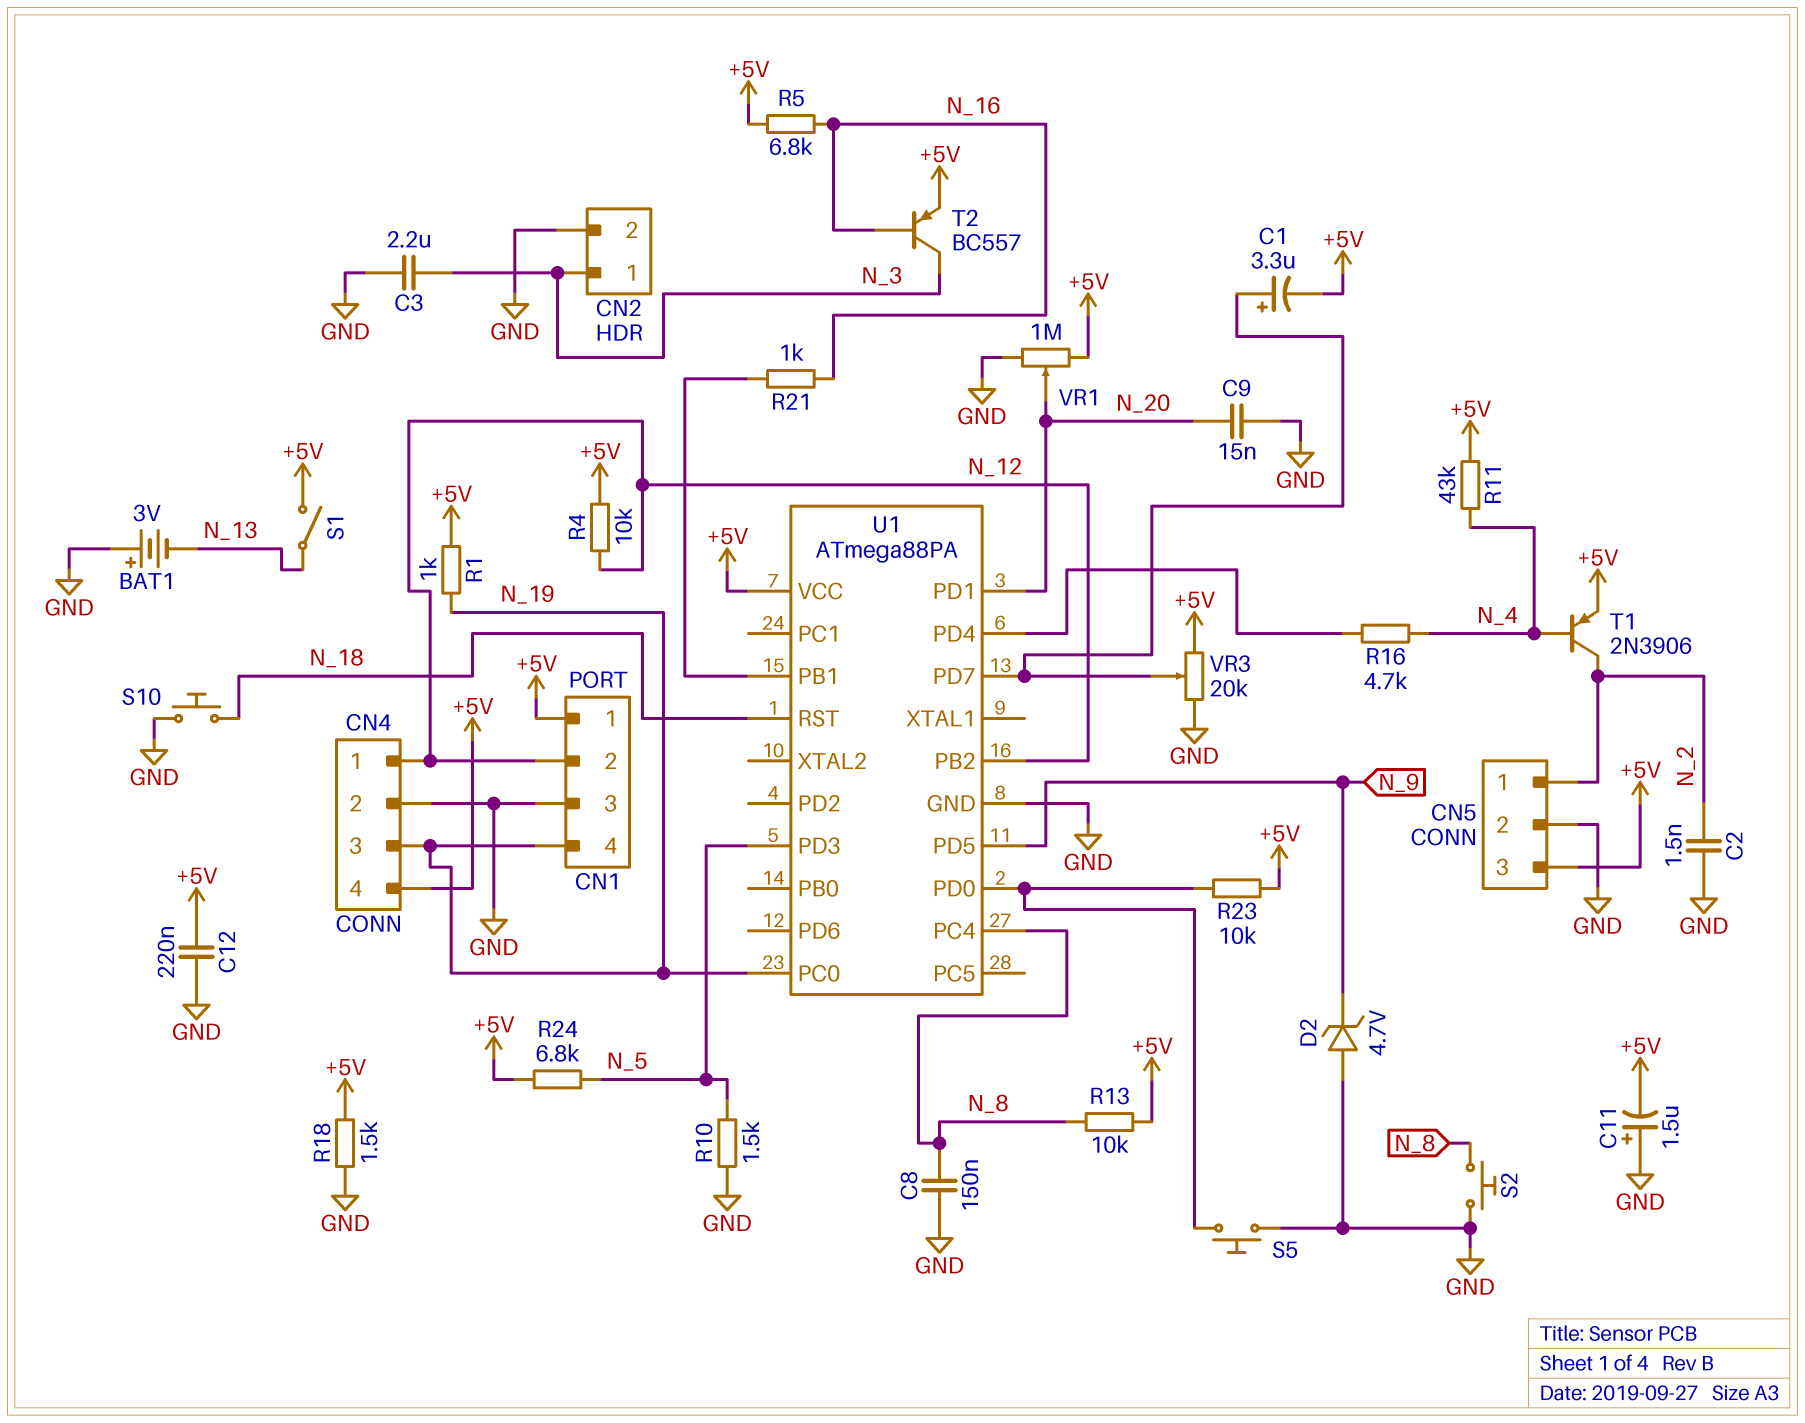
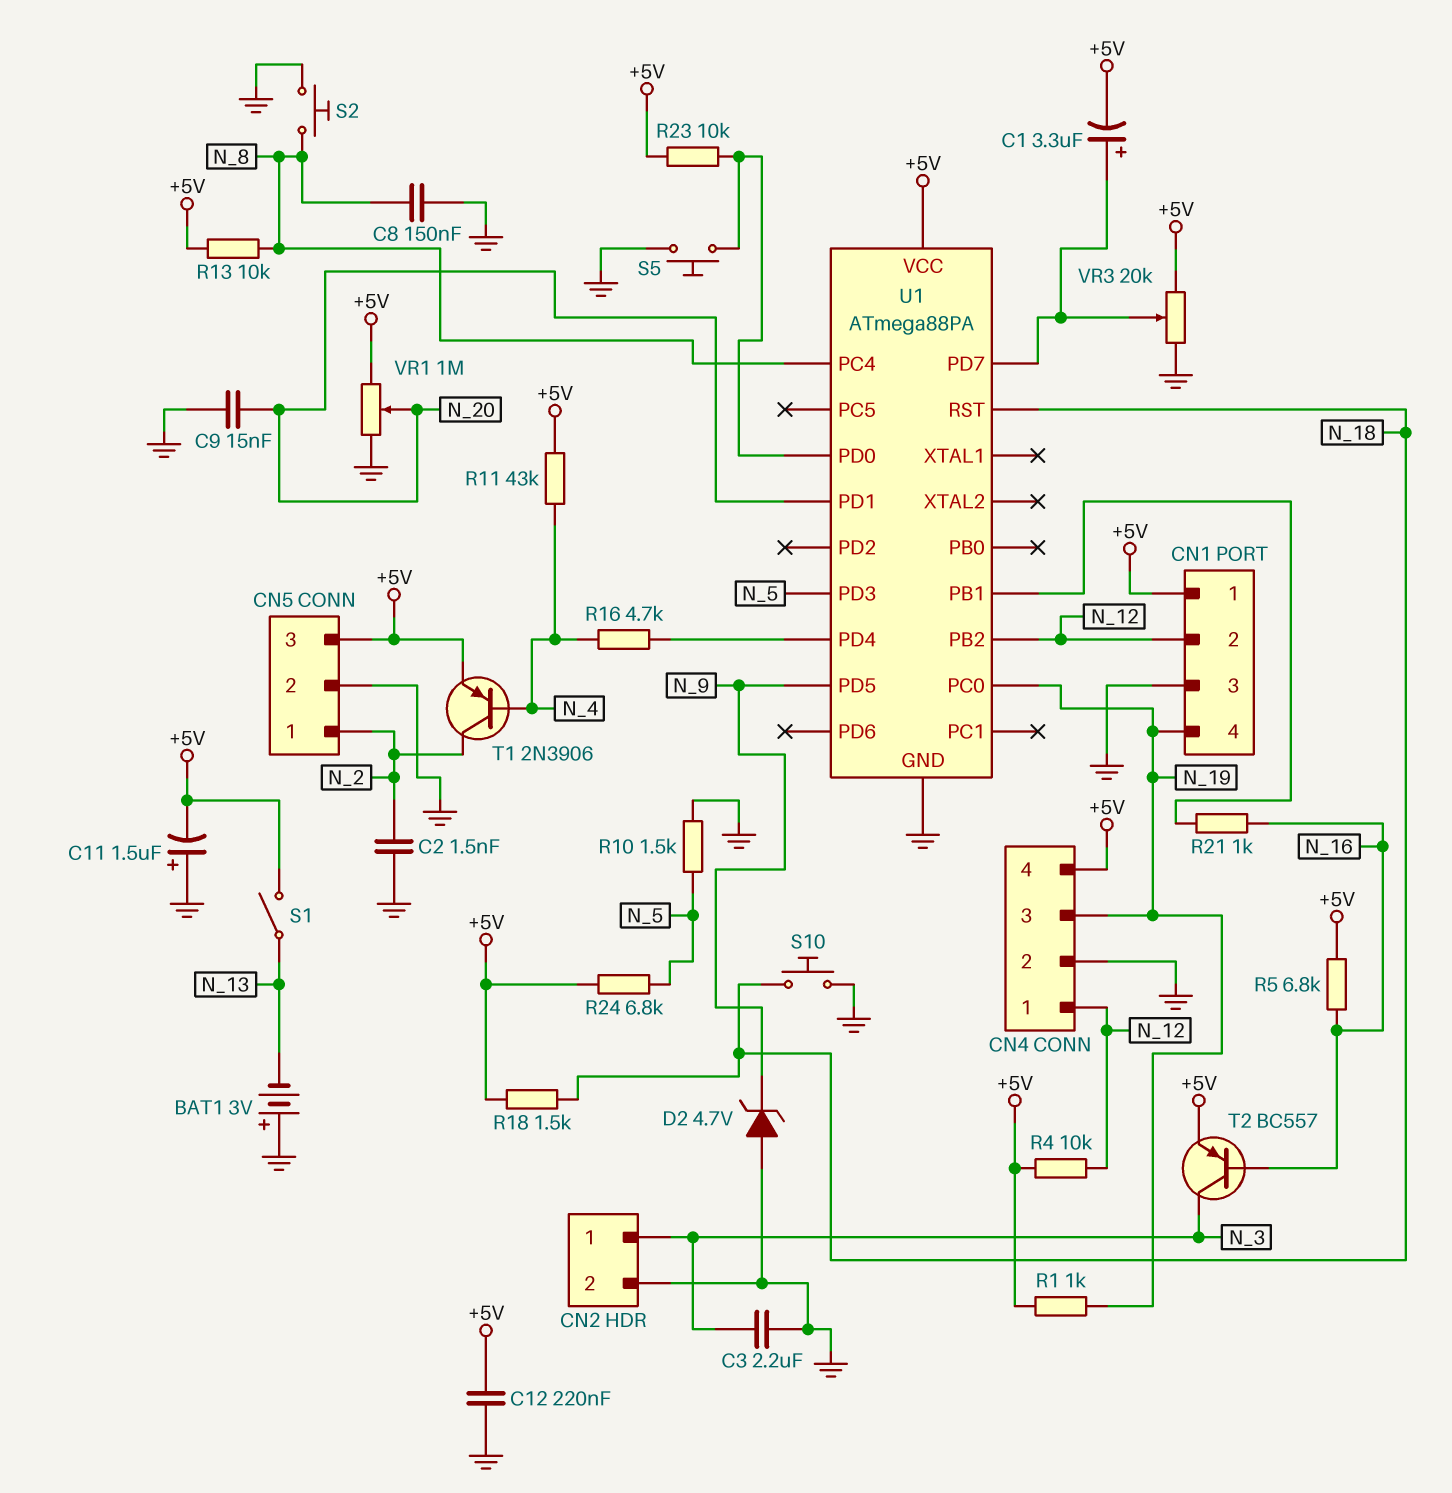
R18: 1.5k (+5V, GND) -> 1.5k (+5V, N_18)

